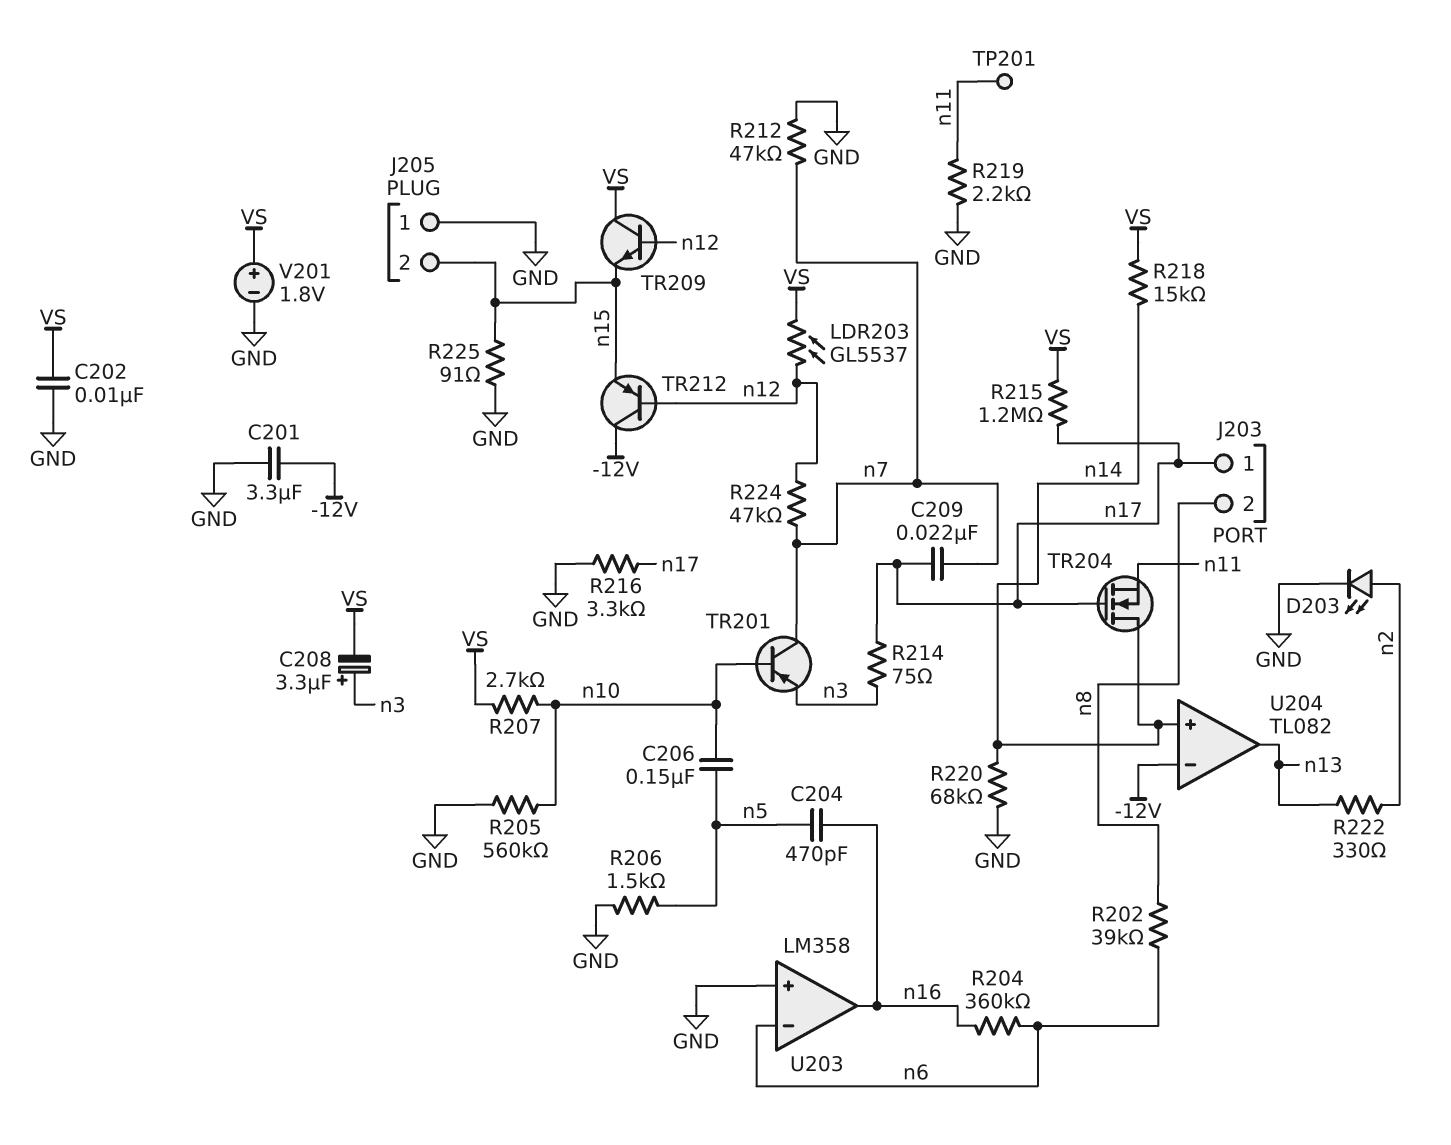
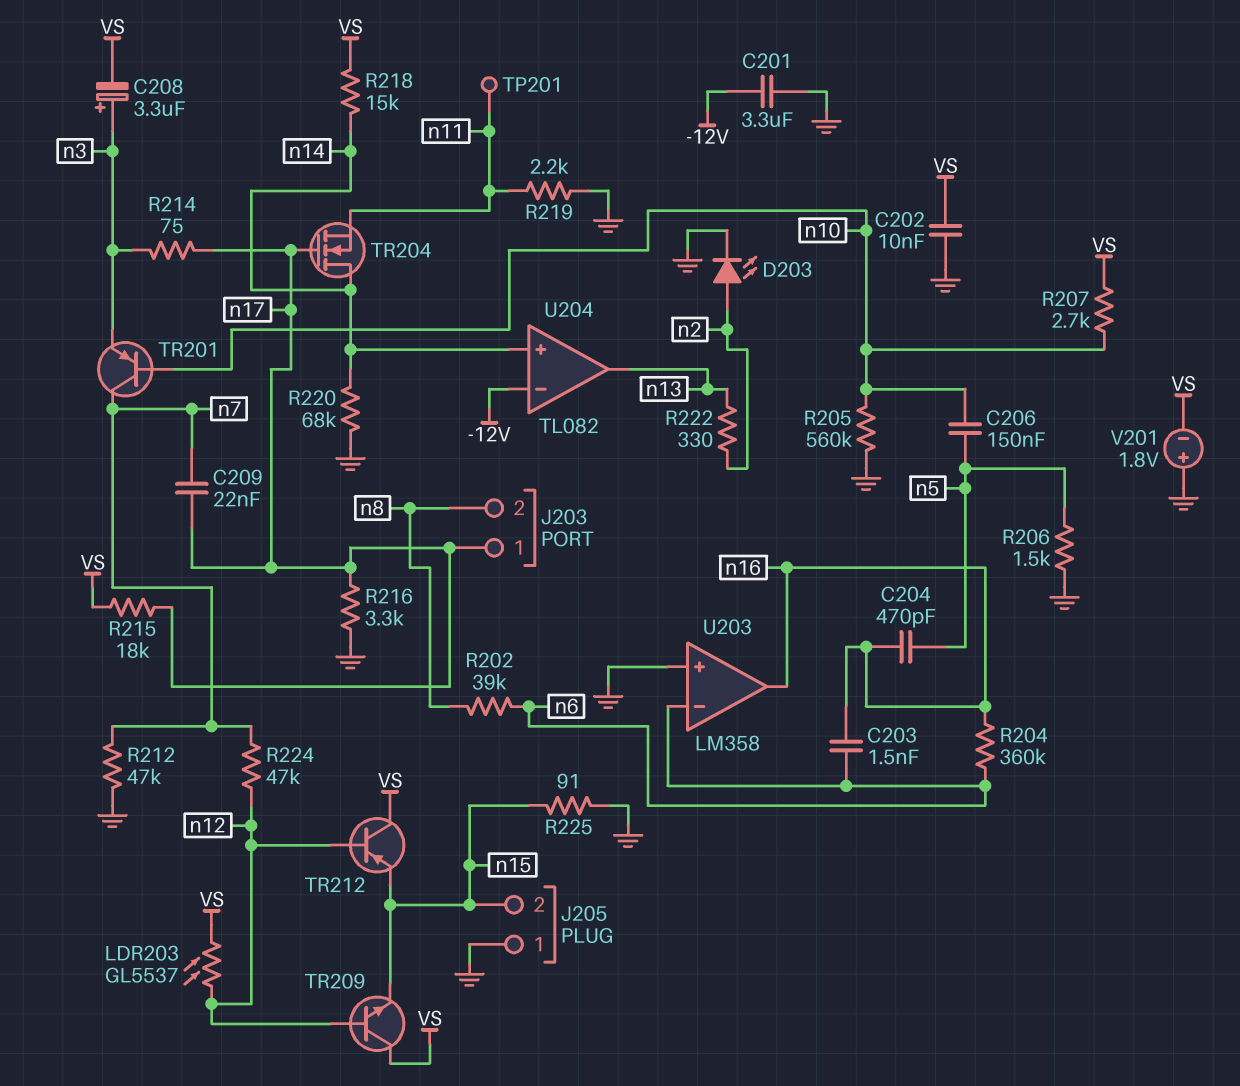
C203: none -> 1.5nF (n6, n16)
R215: 1.2M (VS, n17) -> 18k (VS, n17)
TR212: PNP (B n12, C -12V, E n15) -> PNP (B n12, C VS, E n15)
V201: 1.8V (plus VS, minus GND) -> 1.8V (plus GND, minus VS)

